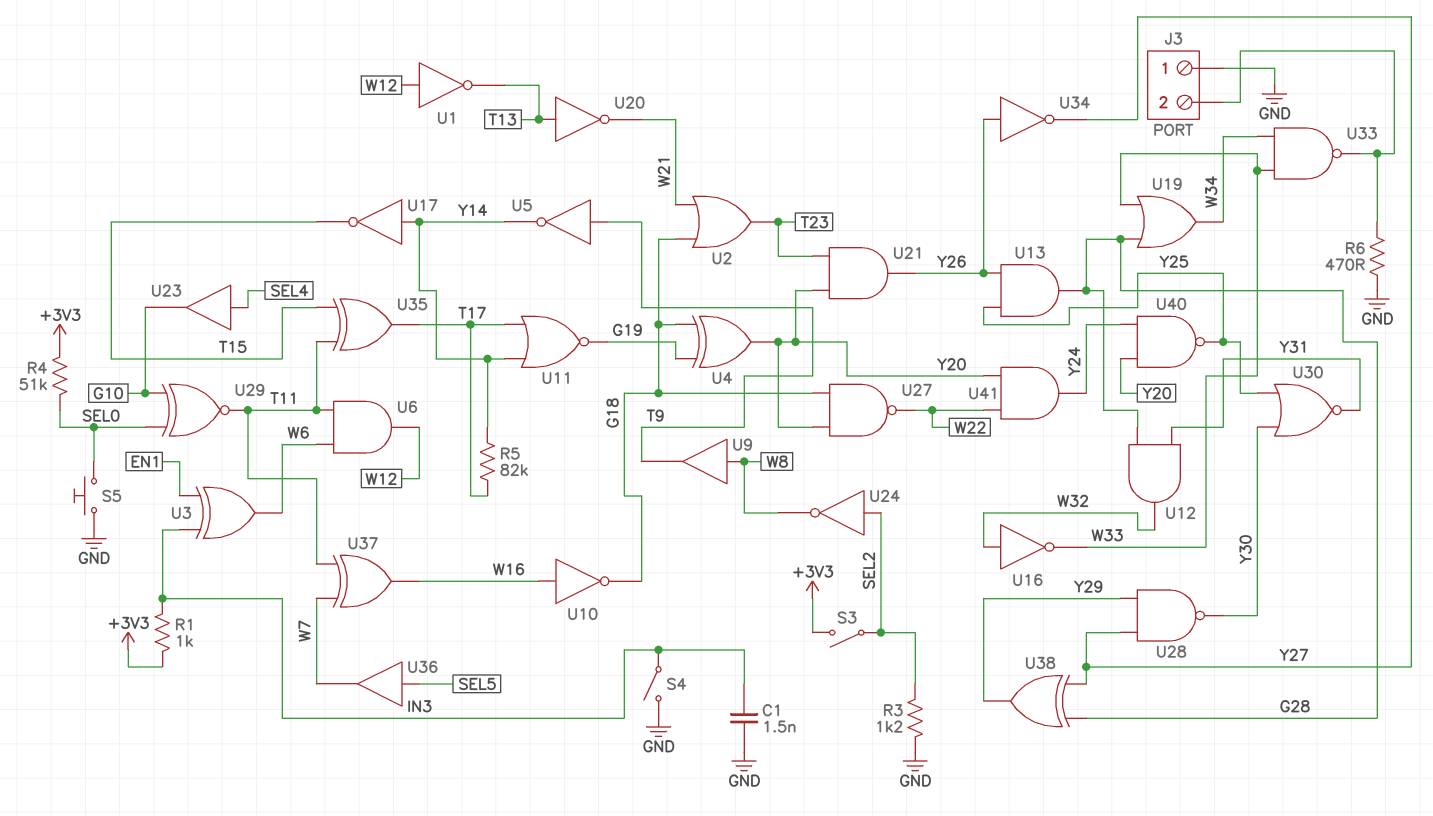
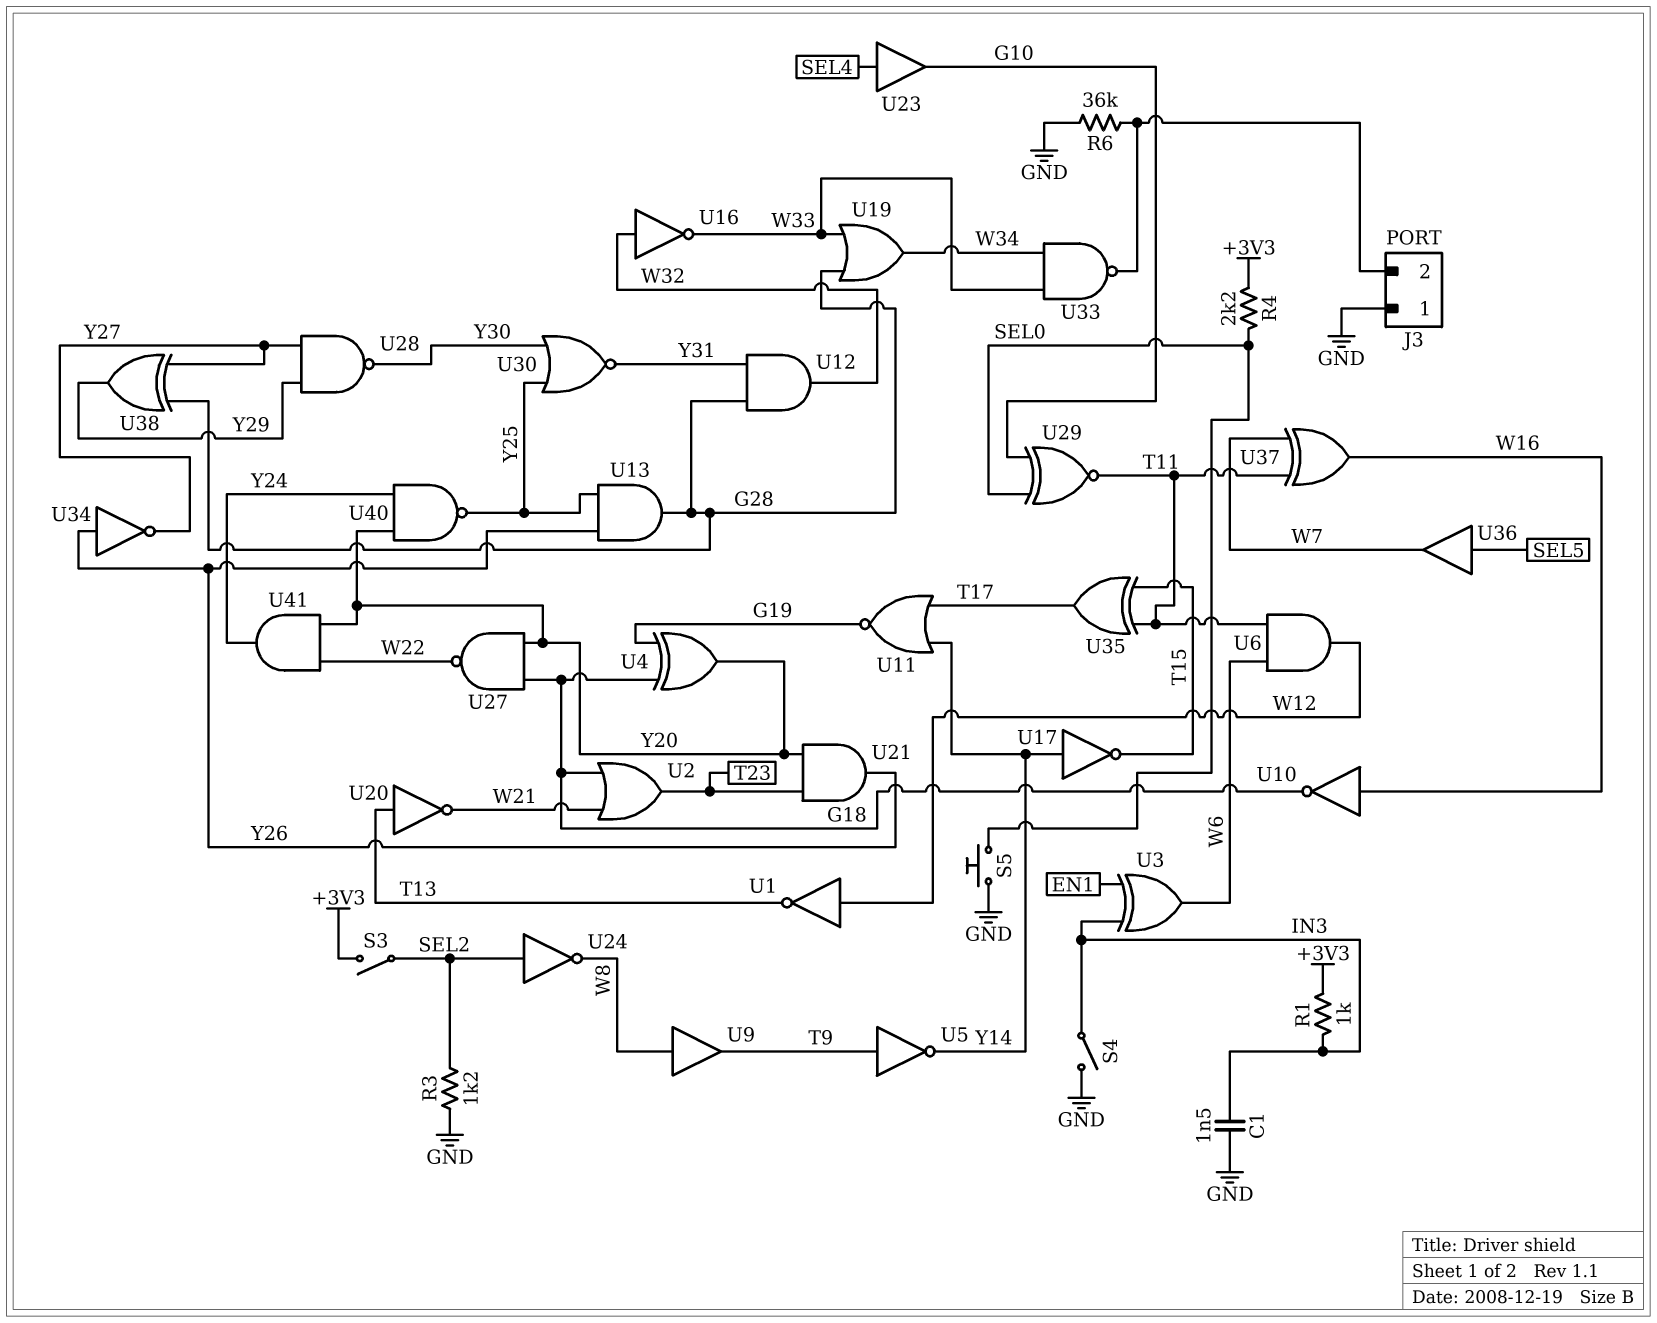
R4: 51k (+3V3, SEL0) -> 2.2k (+3V3, SEL0)
R5: 82k (T17, Y14) -> none
R6: 470 (GND, J3/2) -> 36k (GND, J3/2)

